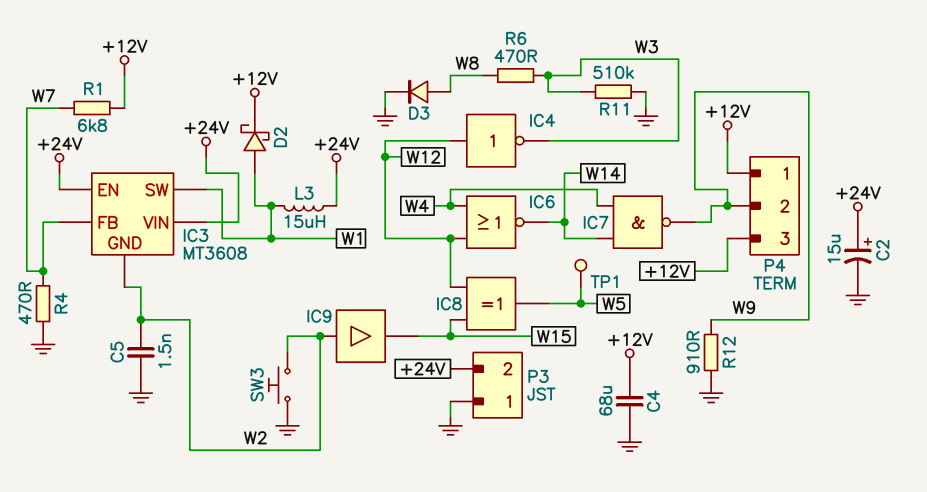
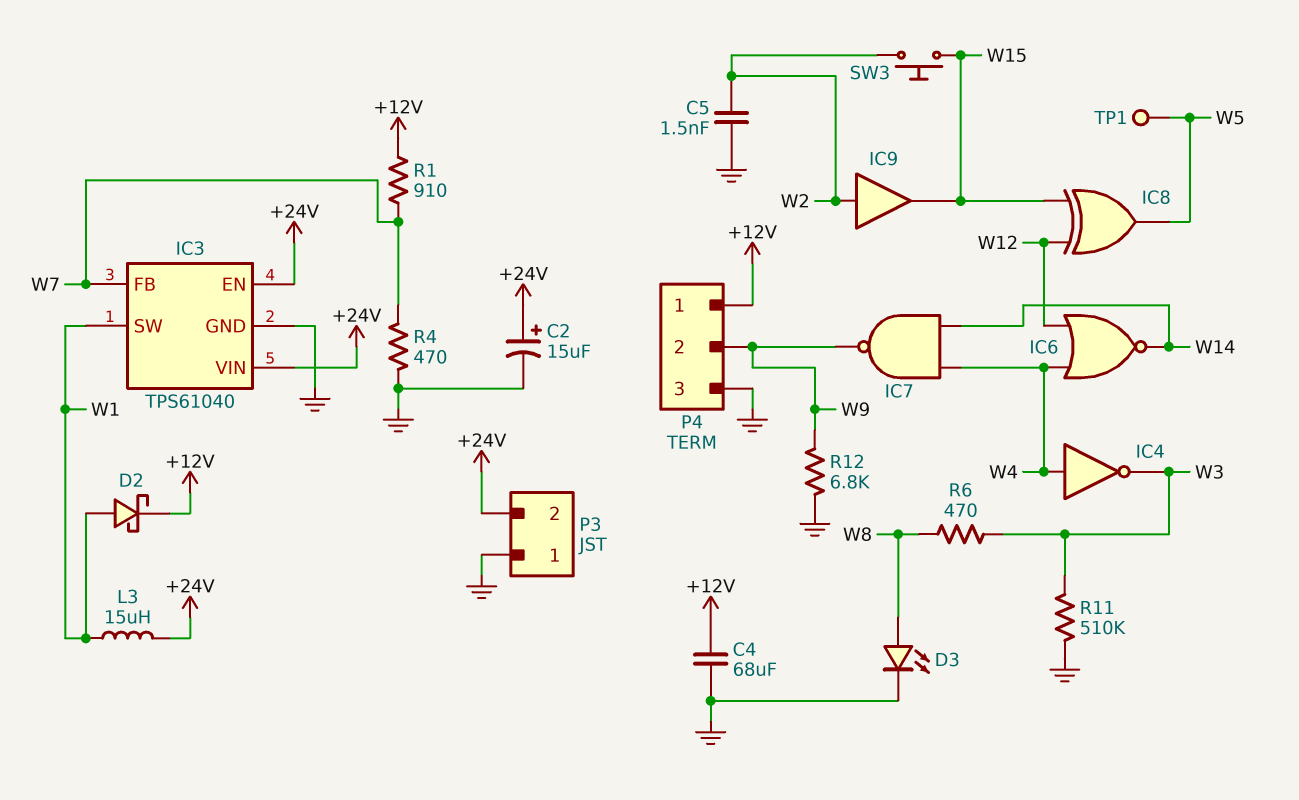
D3: diode (A W8, K GND) -> LED (A W8, K GND)
IC3: MT3608 -> TPS61040
IC3 pin GND: W2 -> GND
IC4: NOT (in W12, out W3) -> NOT (in W4, out W3)
P4 pin 3: +12V -> GND
R1: 6.8k (+12V, W7) -> 910 (+12V, W7)
R12: 910 (GND, W9) -> 6.8k (GND, W9)
SW3: button (GND, W2) -> button (W2, W15)

